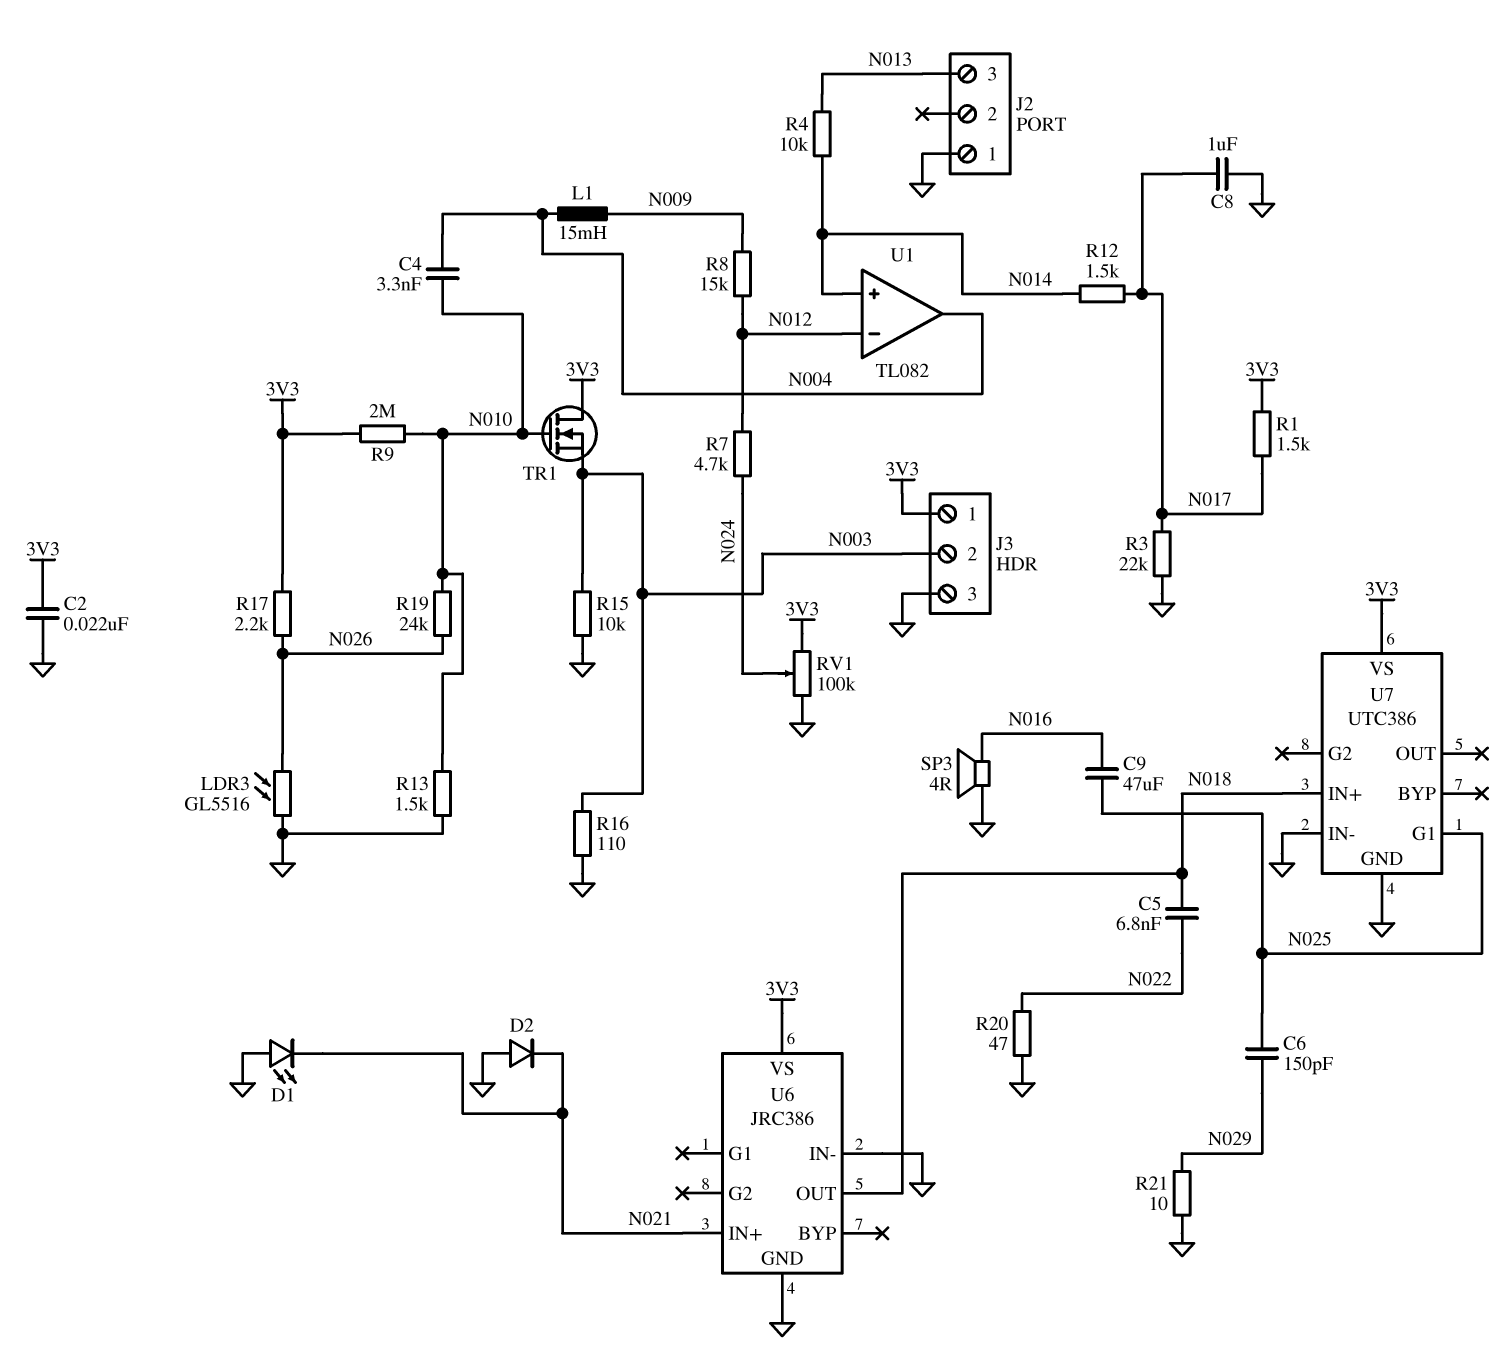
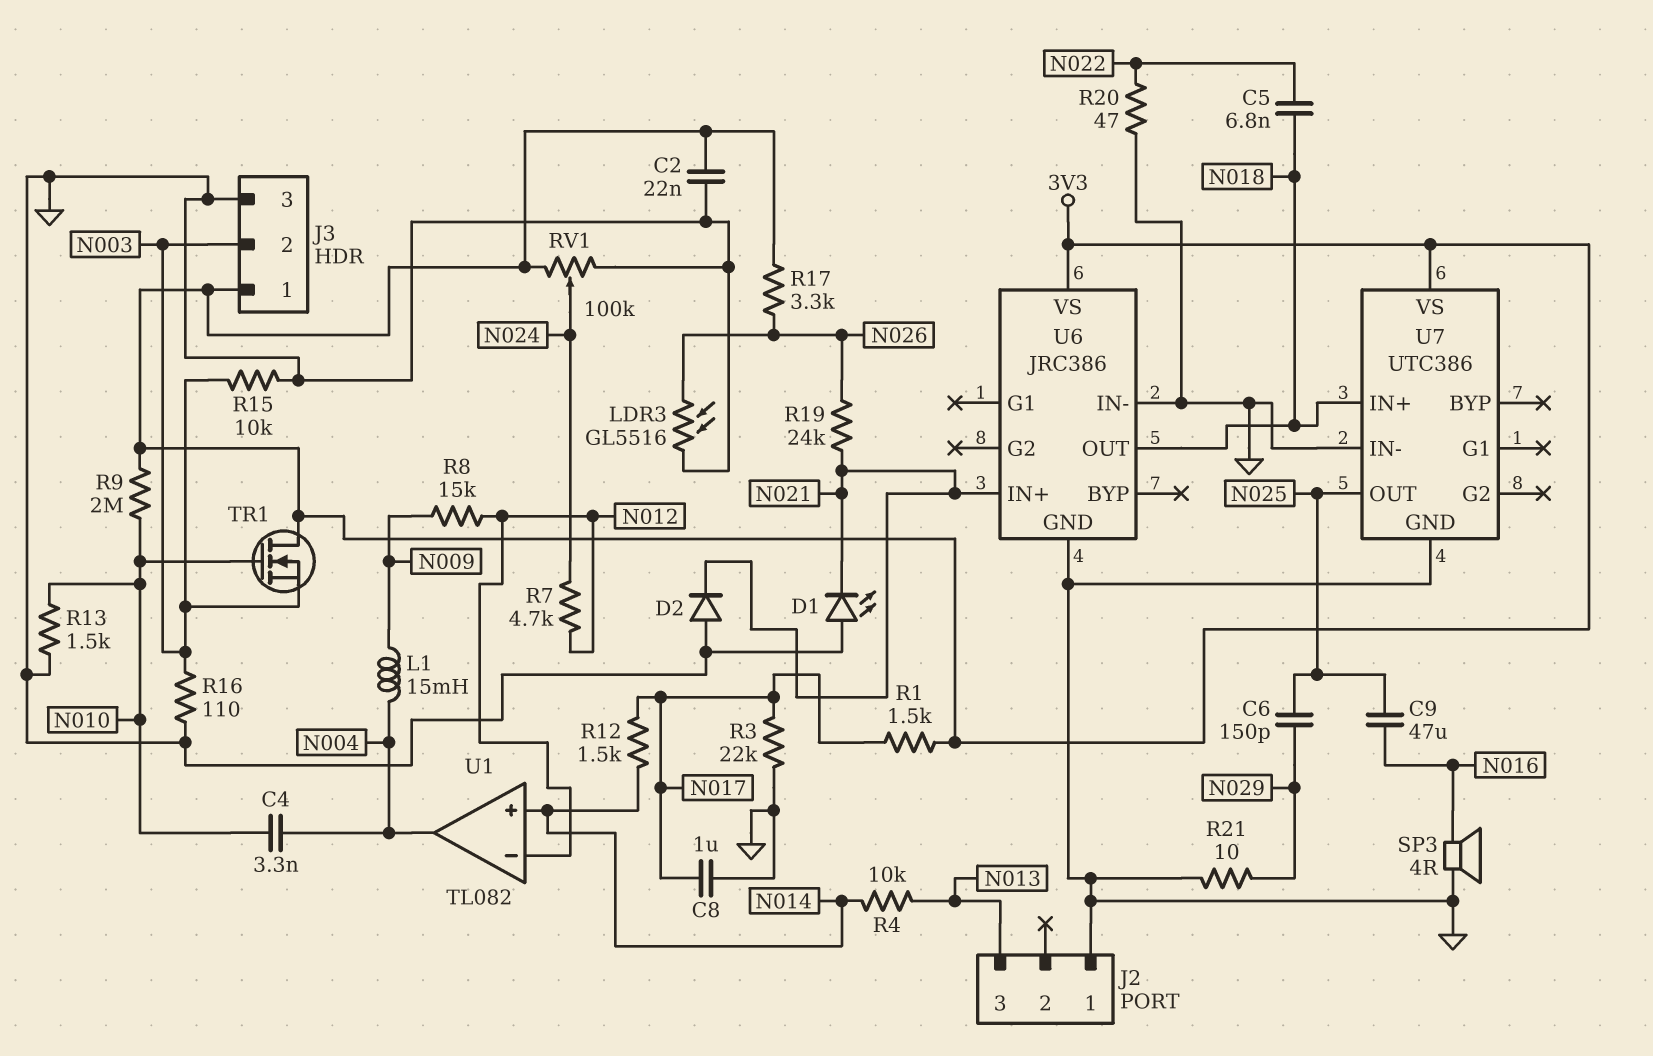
R17: 2.2k (3V3, N026) -> 3.3k (3V3, N026)
R19: 24k (N010, N026) -> 24k (N021, N026)
U7 pin G1: N025 -> none
U7 pin OUT: none -> N025

